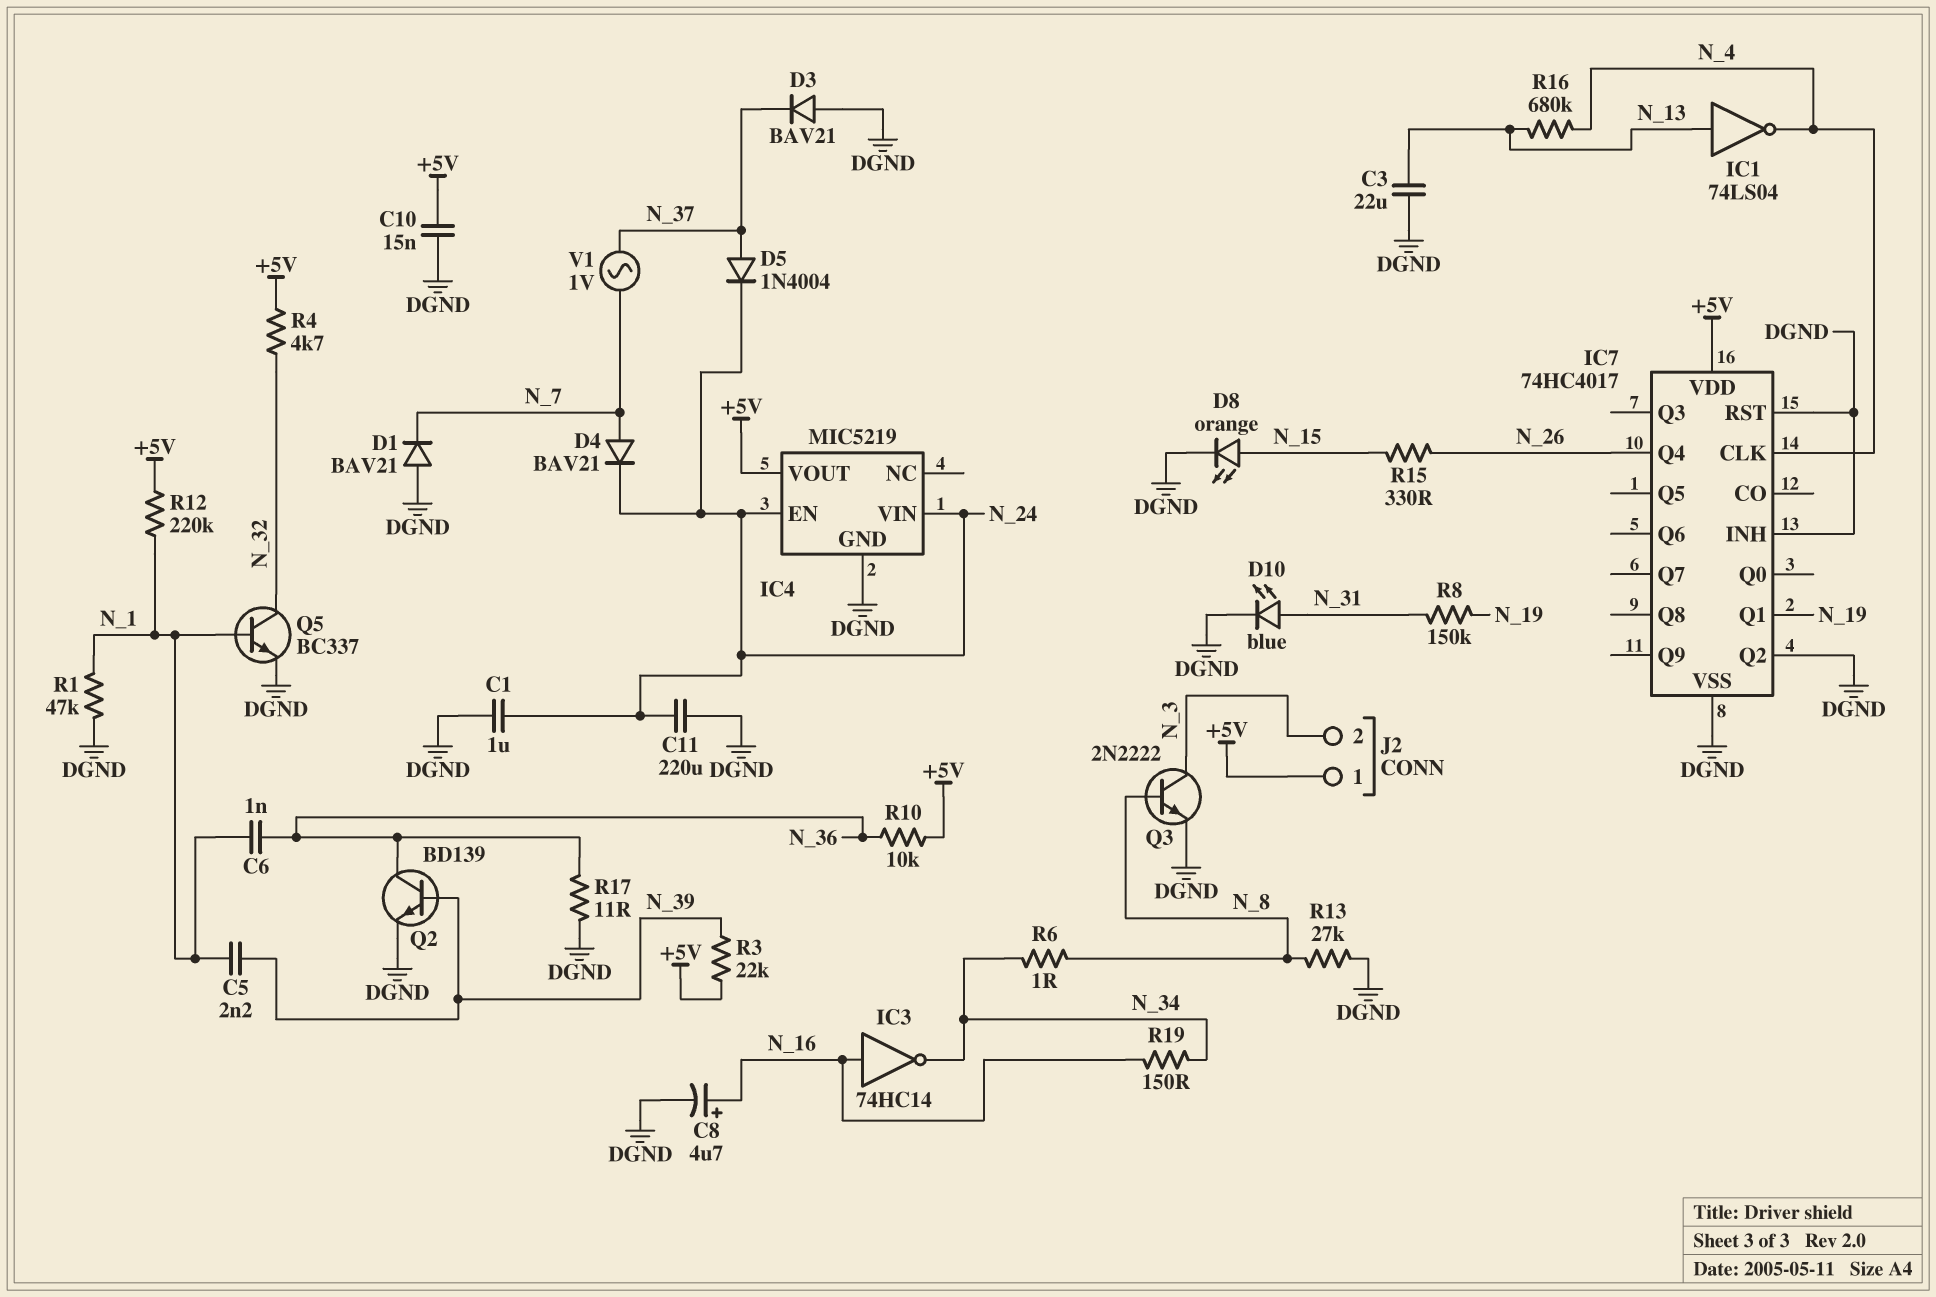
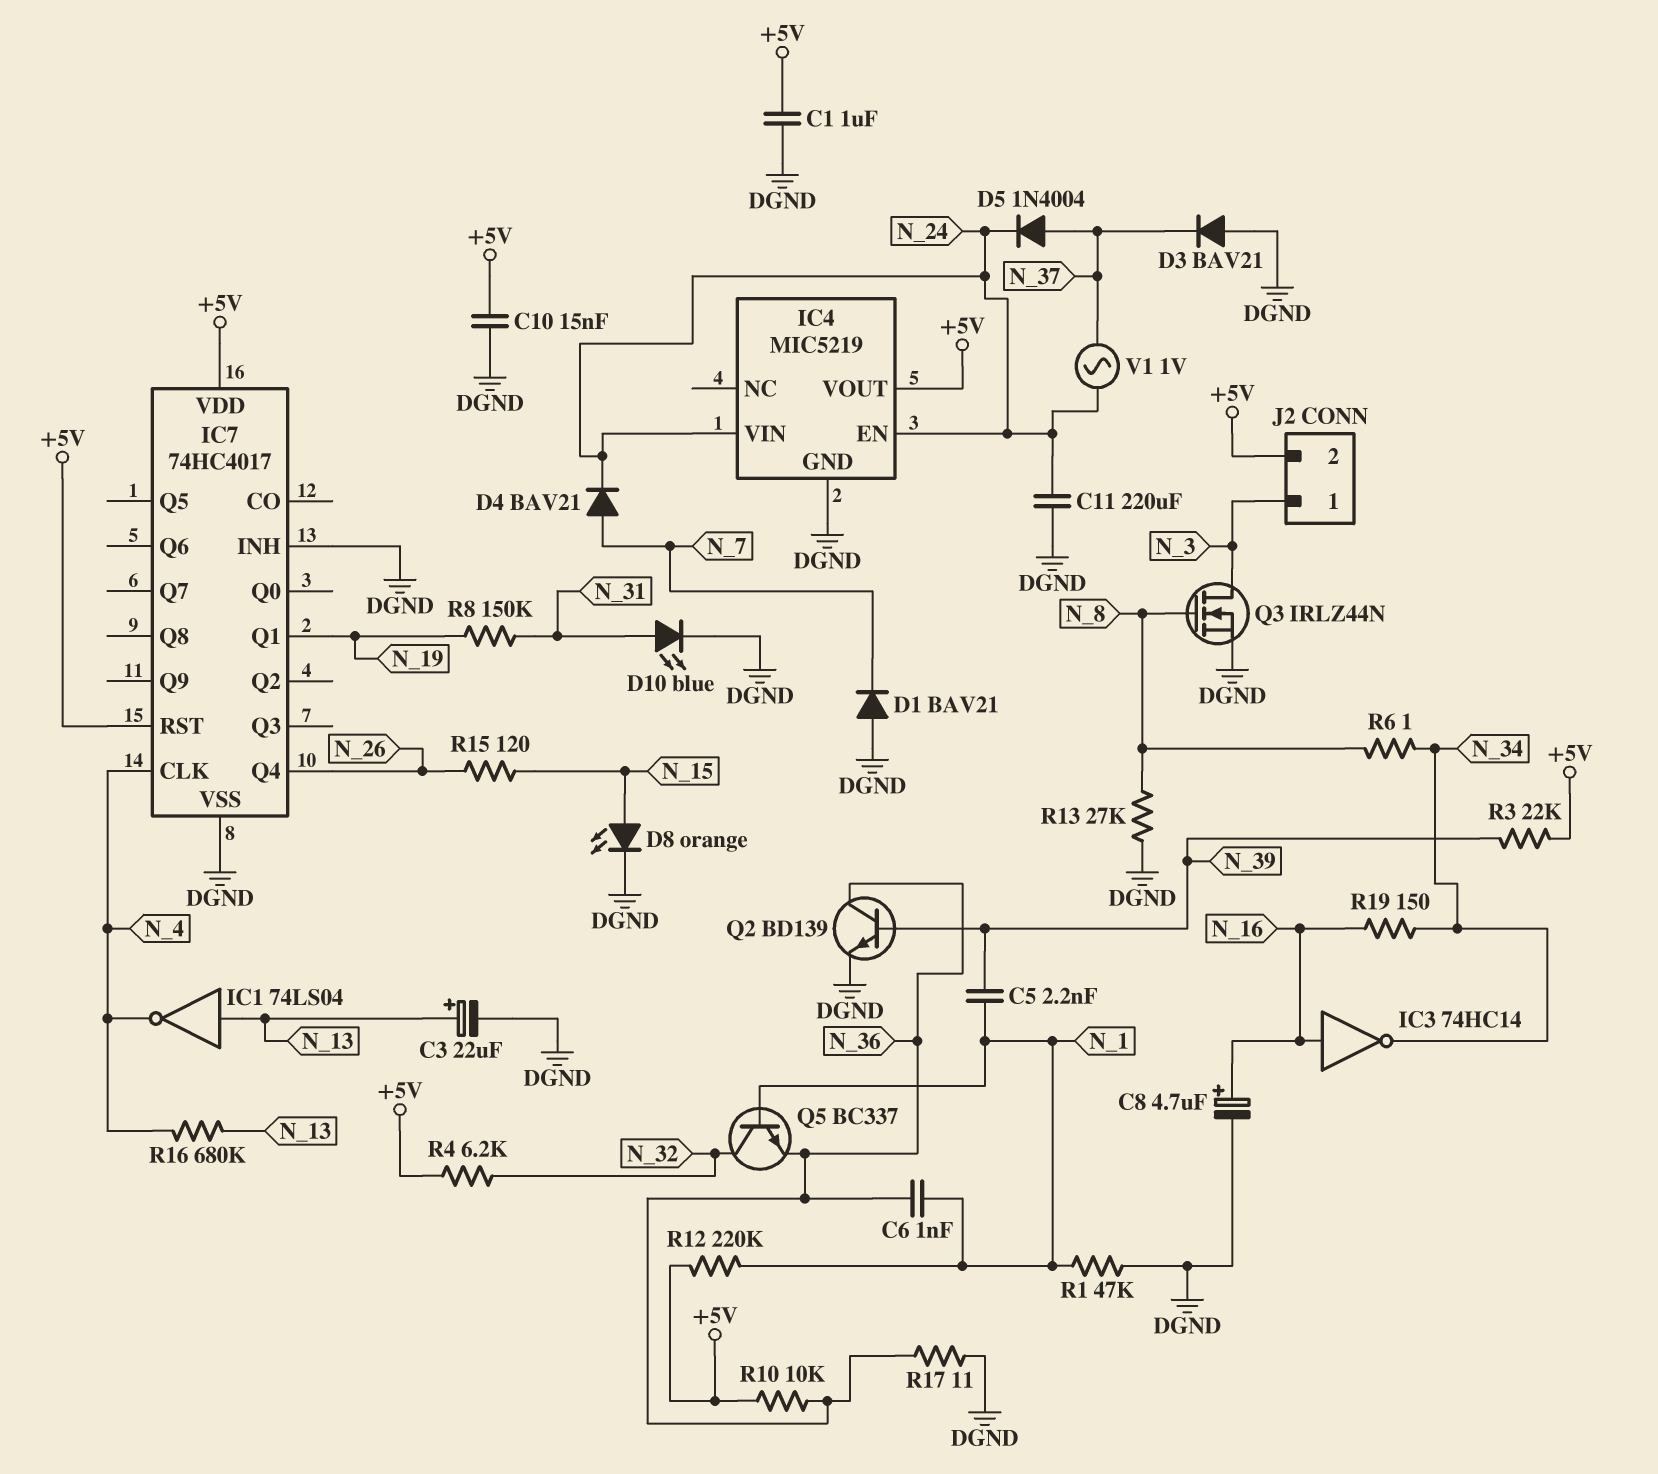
C1: 1uF (DGND, N_24) -> 1uF (+5V, DGND)
C3: 22uF (DGND, N_13) -> 22uF (plus N_13, minus DGND)
IC7 pin Q2: DGND -> none
IC7 pin RST: DGND -> +5V
J2 pin 1: +5V -> N_3
J2 pin 2: N_3 -> +5V
Q3: NPN 2N2222 (B N_8, C N_3, E DGND) -> NMOS IRLZ44N (G N_8, D N_3, S DGND)
Q5: NPN BC337 (B N_1, C N_32, E DGND) -> NPN BC337 (B N_1, C N_32, E N_36)
R4: 4.7k (+5V, N_32) -> 6.2k (+5V, N_32)
R15: 330 (N_15, N_26) -> 120 (N_15, N_26)
V1: AC 1V (N_7, N_37) -> AC 1V (N_24, N_37)

